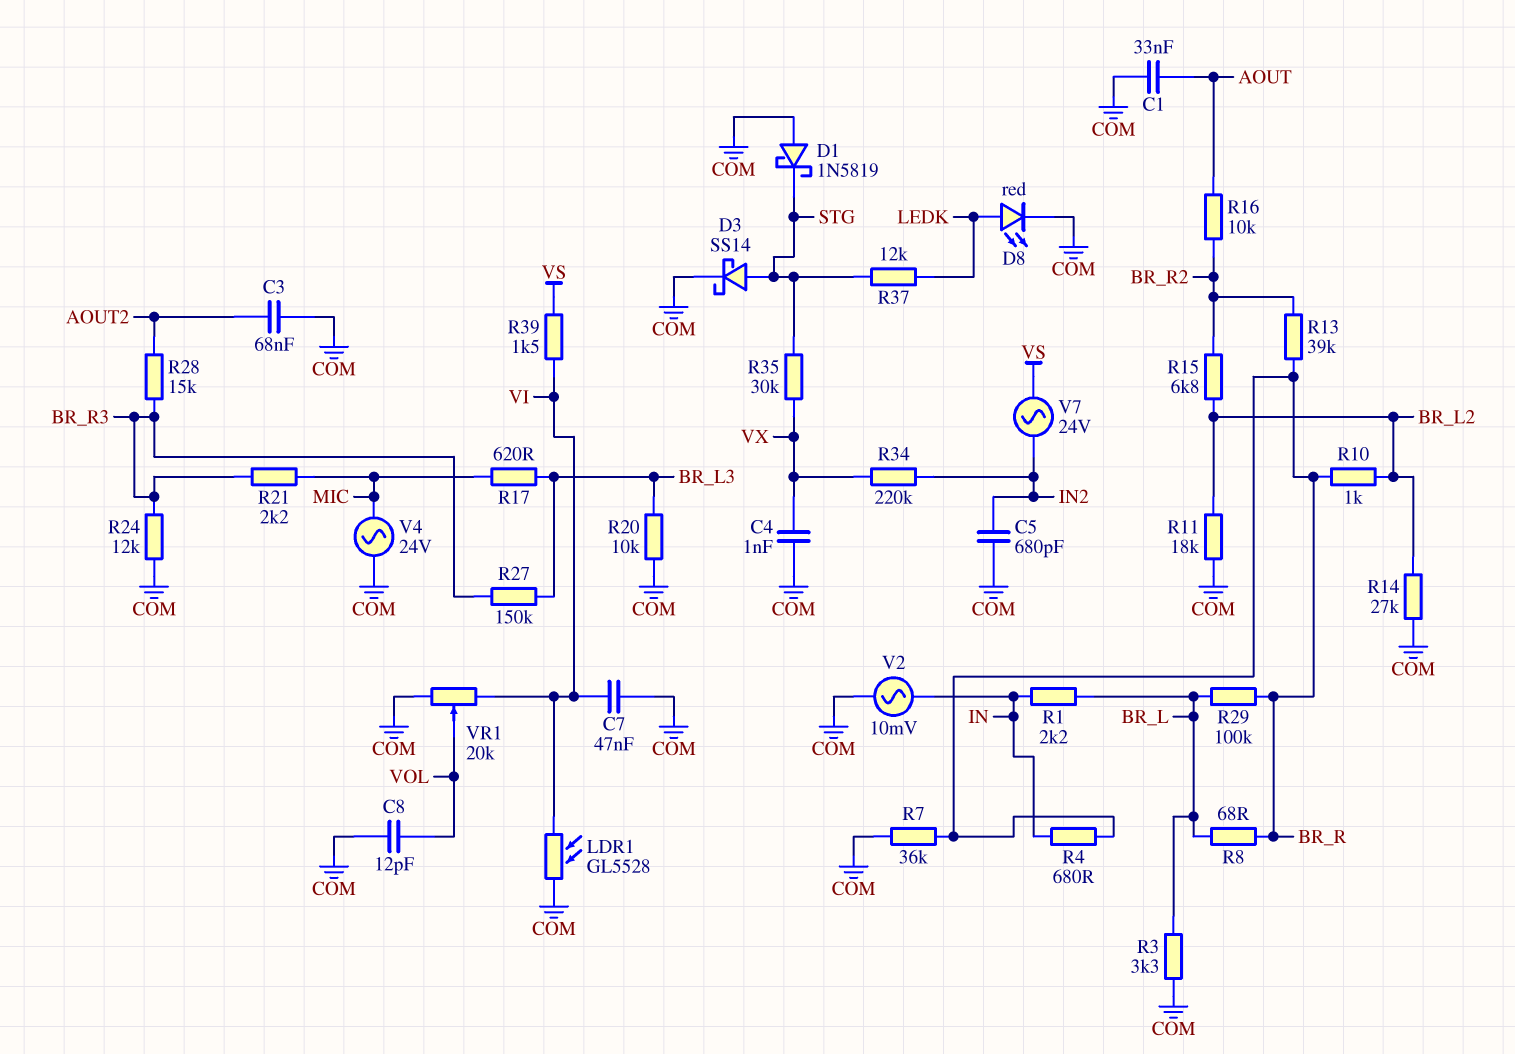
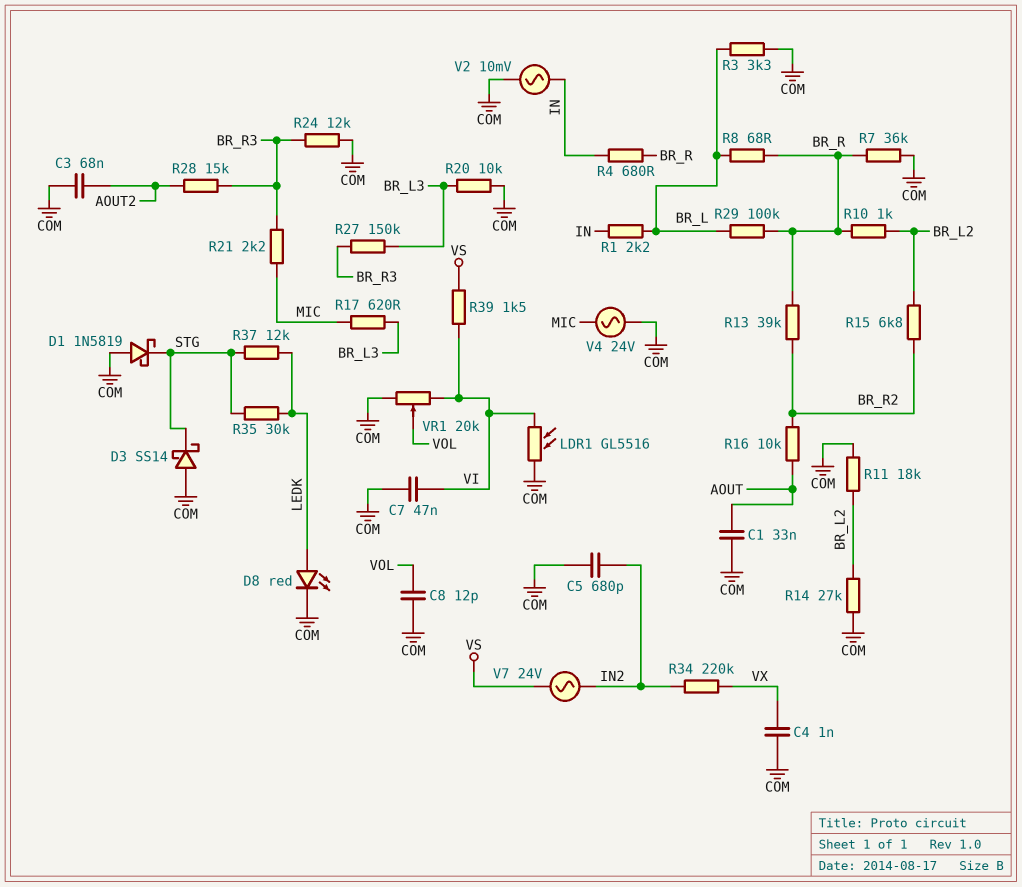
D3: schottky SS14 (A STG, K COM) -> schottky SS14 (A COM, K STG)
LDR1: GL5528 (COM, VI) -> GL5516 (COM, VI)
R35: 30k (STG, VX) -> 30k (LEDK, STG)

